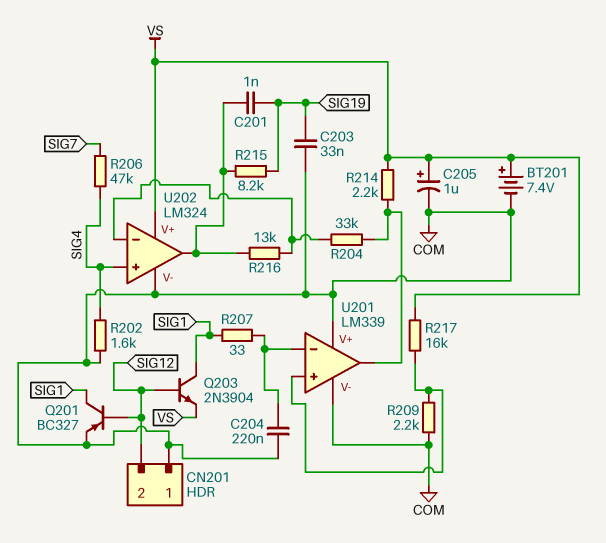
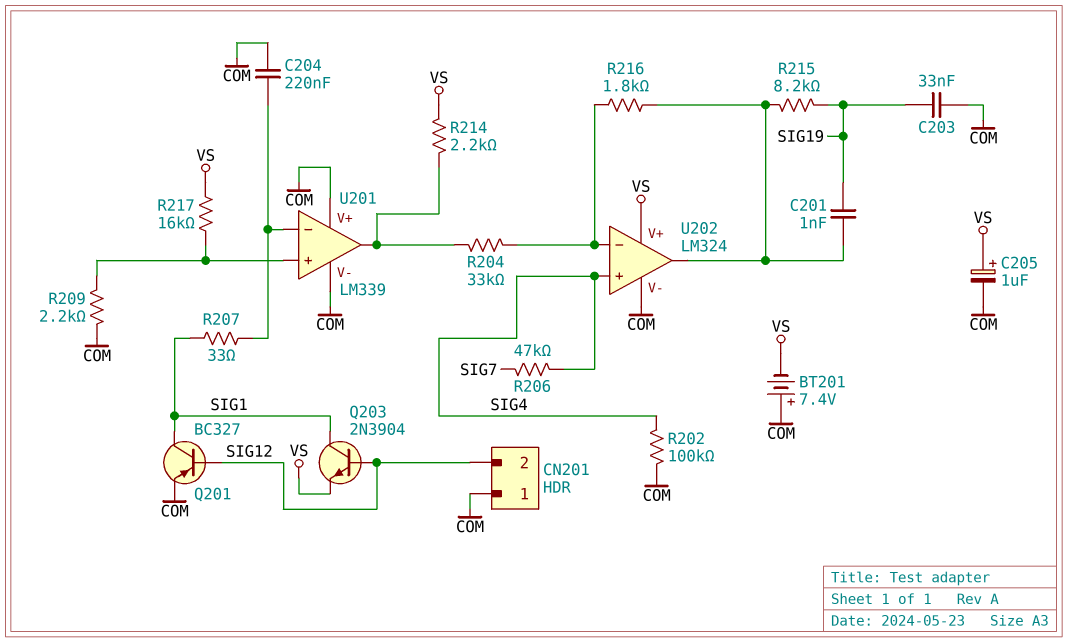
BT201: 7.4V (plus VS, minus COM) -> 7.4V (plus COM, minus VS)
R202: 1.6k (COM, SIG4) -> 100k (COM, SIG4)
R216: 13k (U202/in-, U202/out) -> 1.8k (U202/in-, U202/out)

